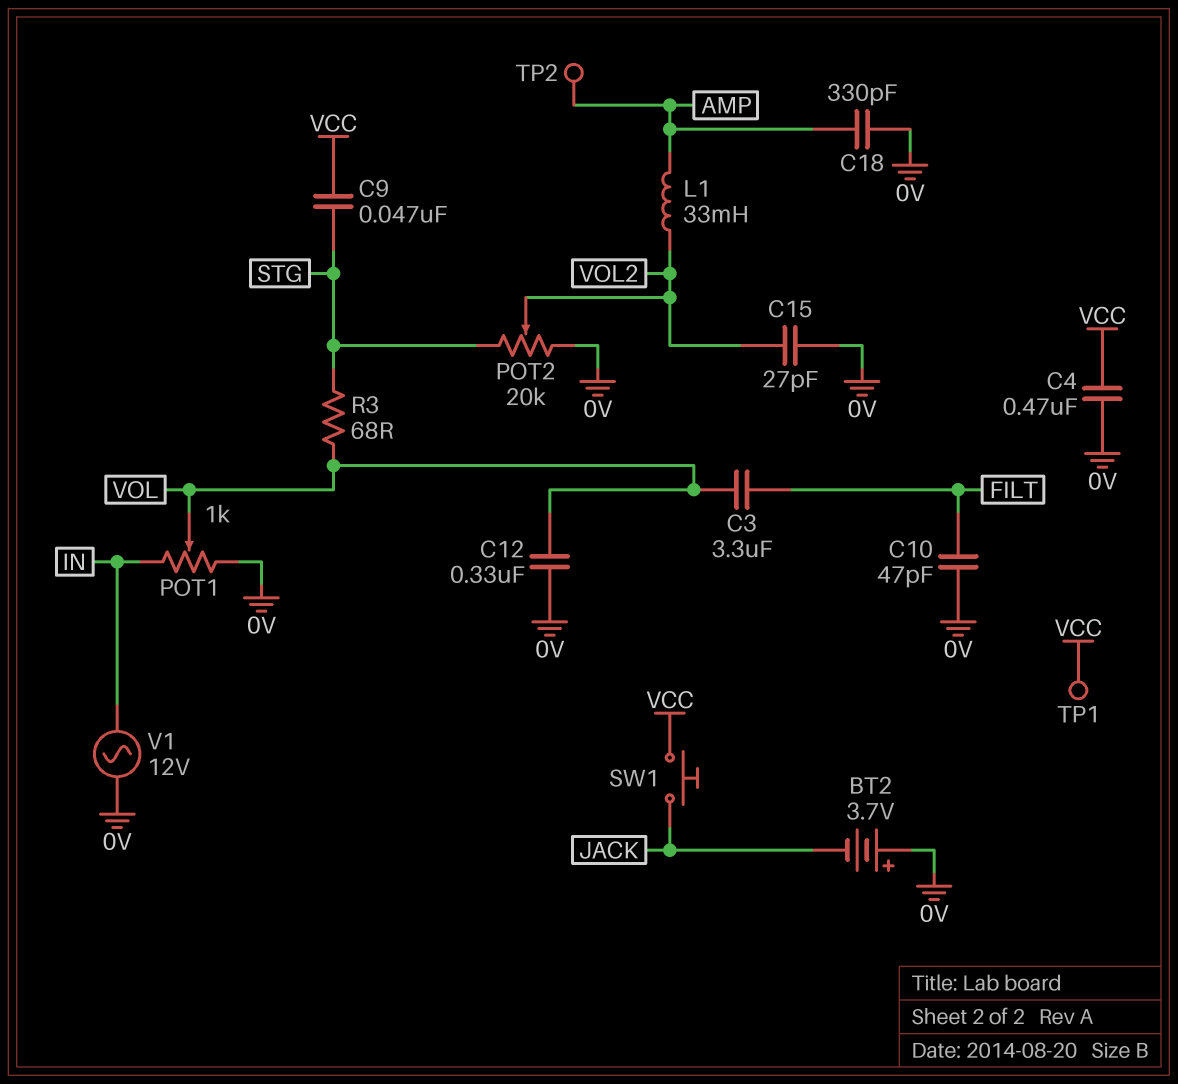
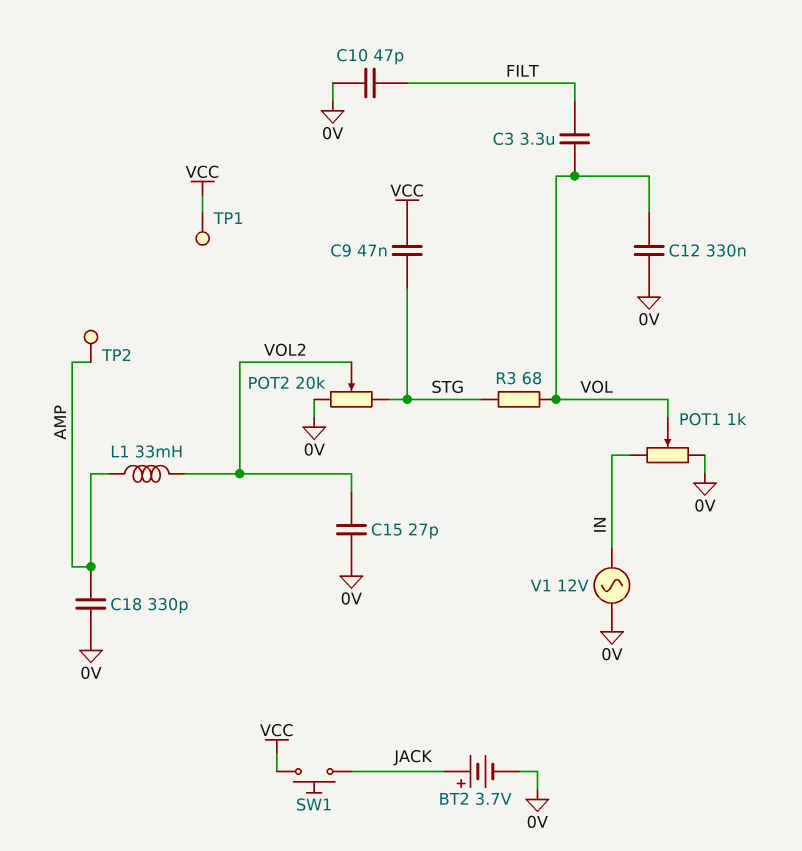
BT2: 3.7V (plus 0V, minus JACK) -> 3.7V (plus JACK, minus 0V)
C4: 470nF (0V, VCC) -> none

